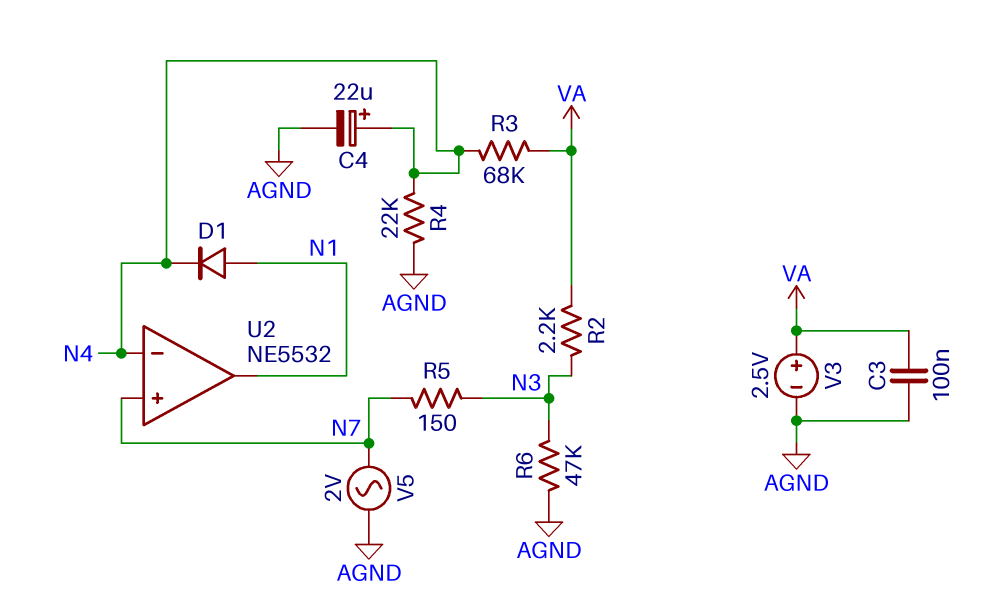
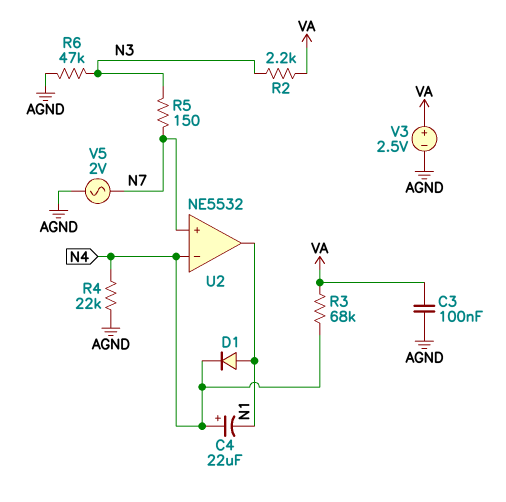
C4: 22uF (plus N4, minus AGND) -> 22uF (plus N4, minus N1)

